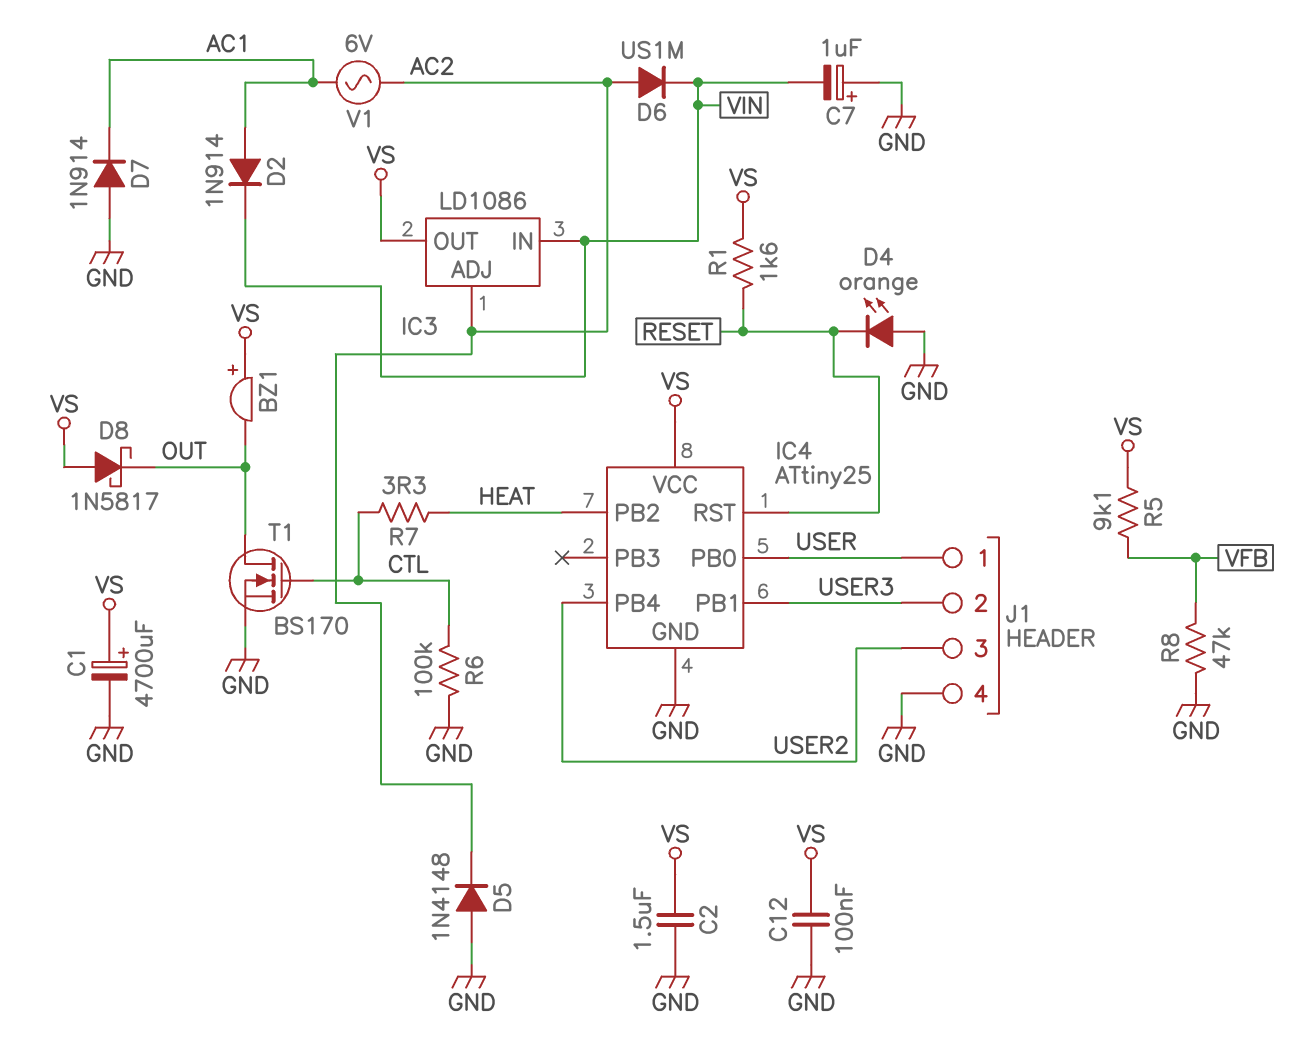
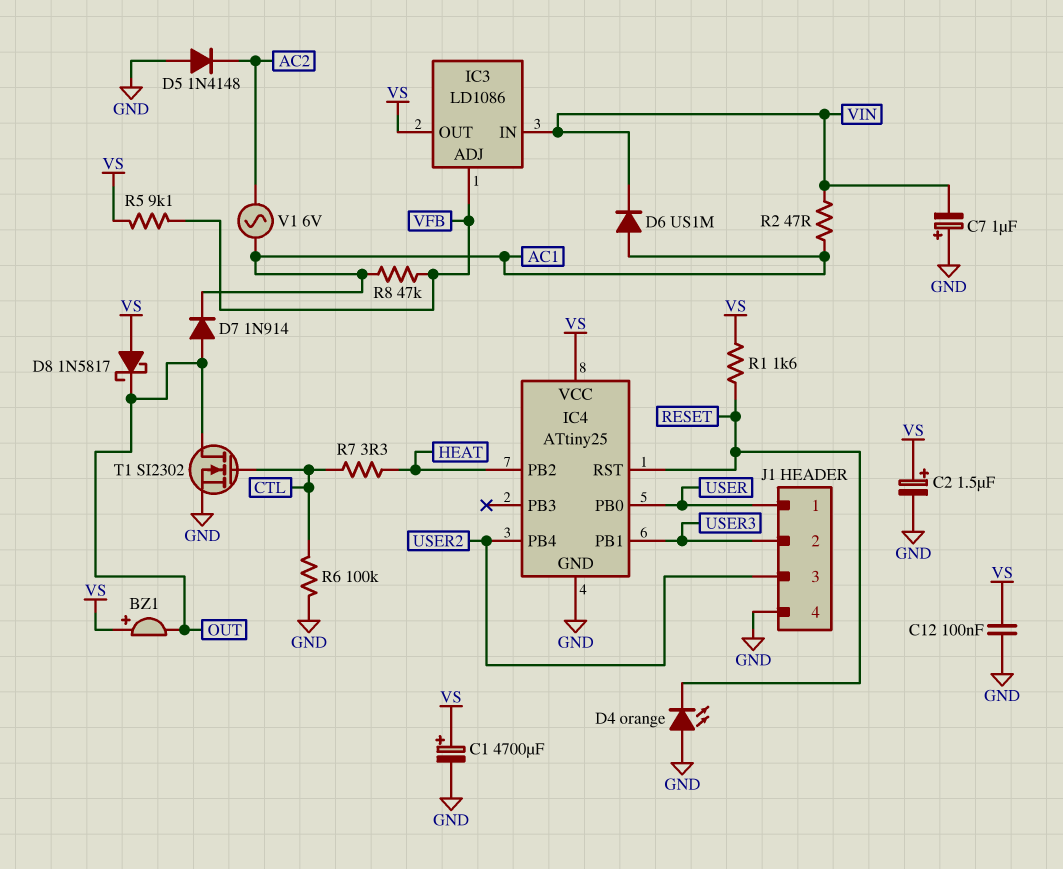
C2: 1.5uF (GND, VS) -> 1.5uF (plus VS, minus GND)
D2: diode 1N914 (A AC1, K VIN) -> none
D6: diode US1M (A AC2, K VIN) -> diode US1M (A AC1, K VIN)
D7: diode 1N914 (A GND, K AC1) -> diode 1N914 (A OUT, K AC1)
IC3 pin ADJ: AC2 -> VFB
R2: none -> 47 (AC1, VIN)
R8: 47k (GND, VFB) -> 47k (AC1, VFB)
T1: NMOS BS170 (G CTL, D OUT, S GND) -> NMOS SI2302 (G CTL, D OUT, S GND)

